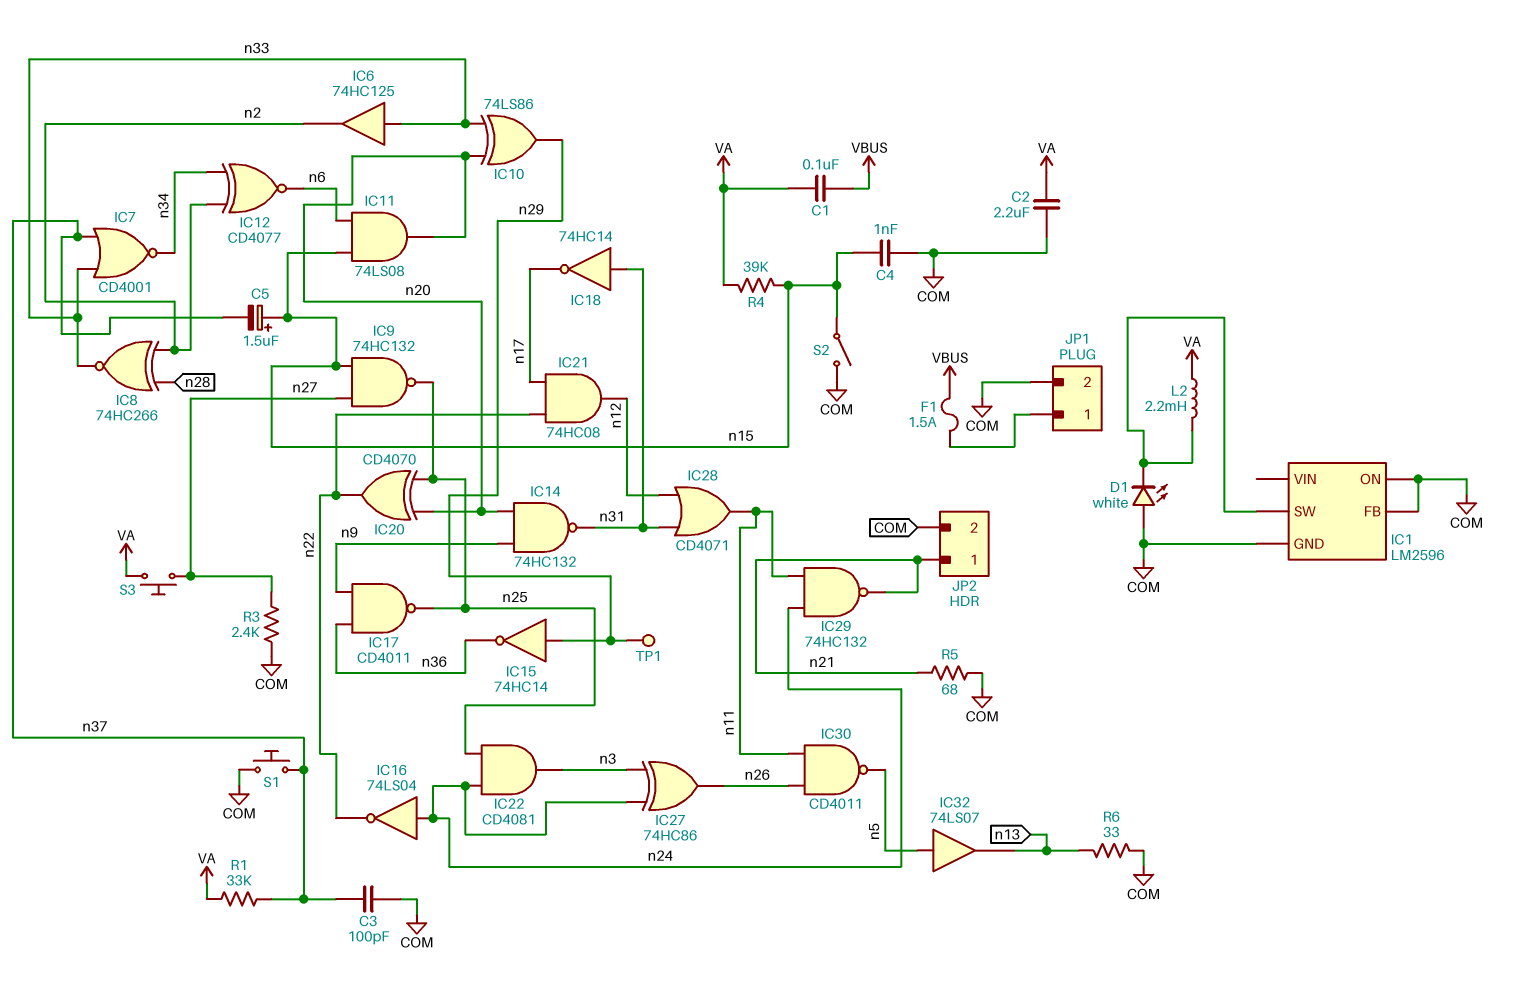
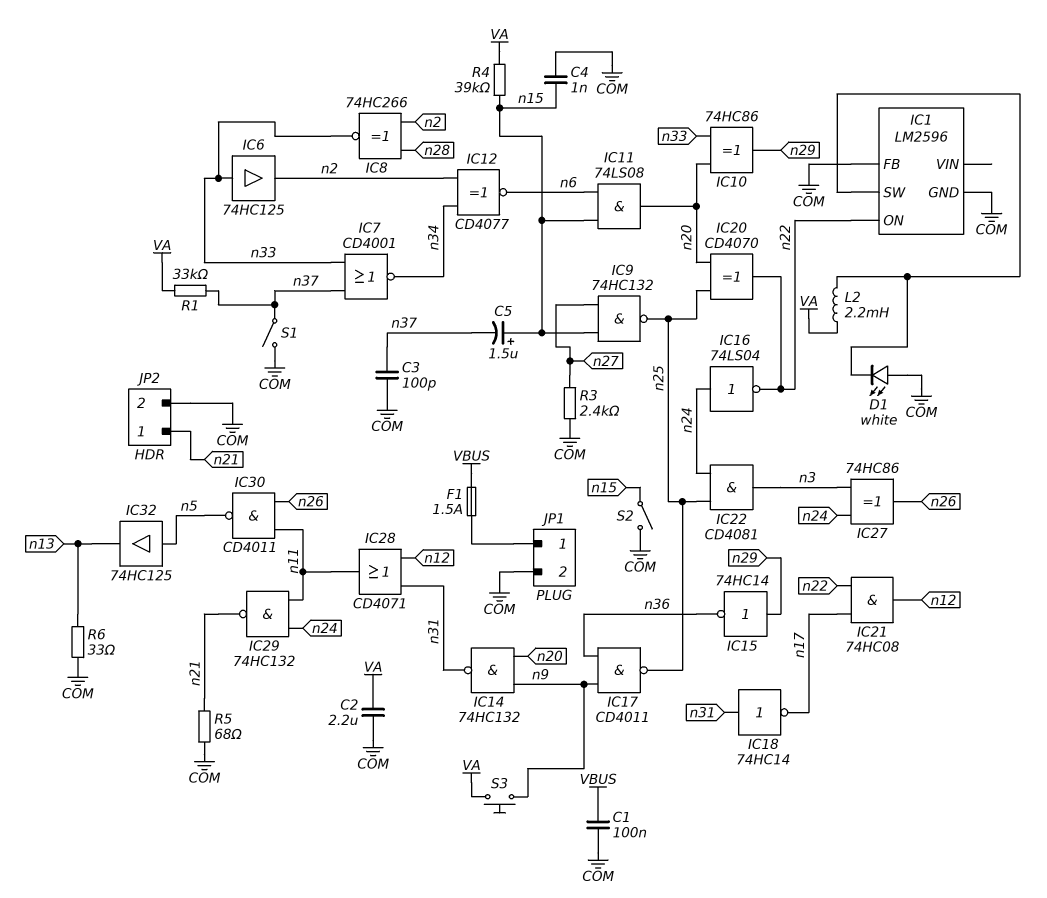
C1: 100nF (VA, VBUS) -> 100nF (COM, VBUS)
IC1 pin ON: COM -> n22
IC10: XOR 74LS86 (in n20, in n33, out n29) -> XOR 74HC86 (in n20, in n33, out n29)
IC32: buffer 74LS07 (in n5, out n13) -> buffer 74HC125 (in n5, out n13)
S1: button (COM, n37) -> switch (COM, n37)
S3: button (VA, n27) -> button (VA, n9)
TP1: test point (n29) -> none

